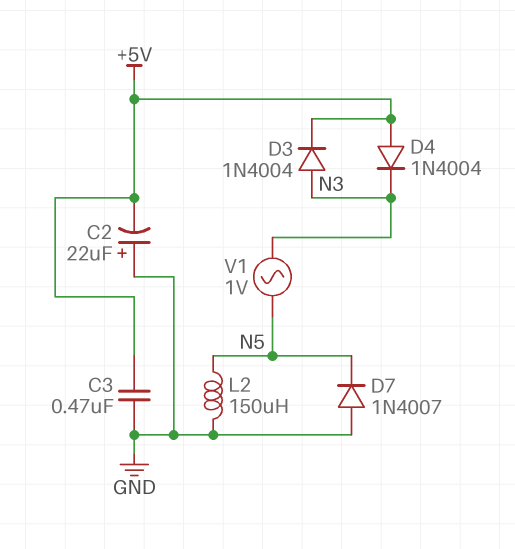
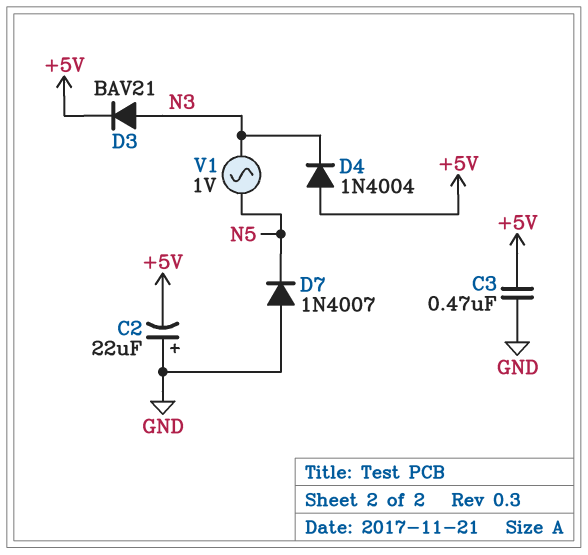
D3: diode 1N4004 (A N3, K +5V) -> diode BAV21 (A N3, K +5V)
L2: 150uH (GND, N5) -> none

